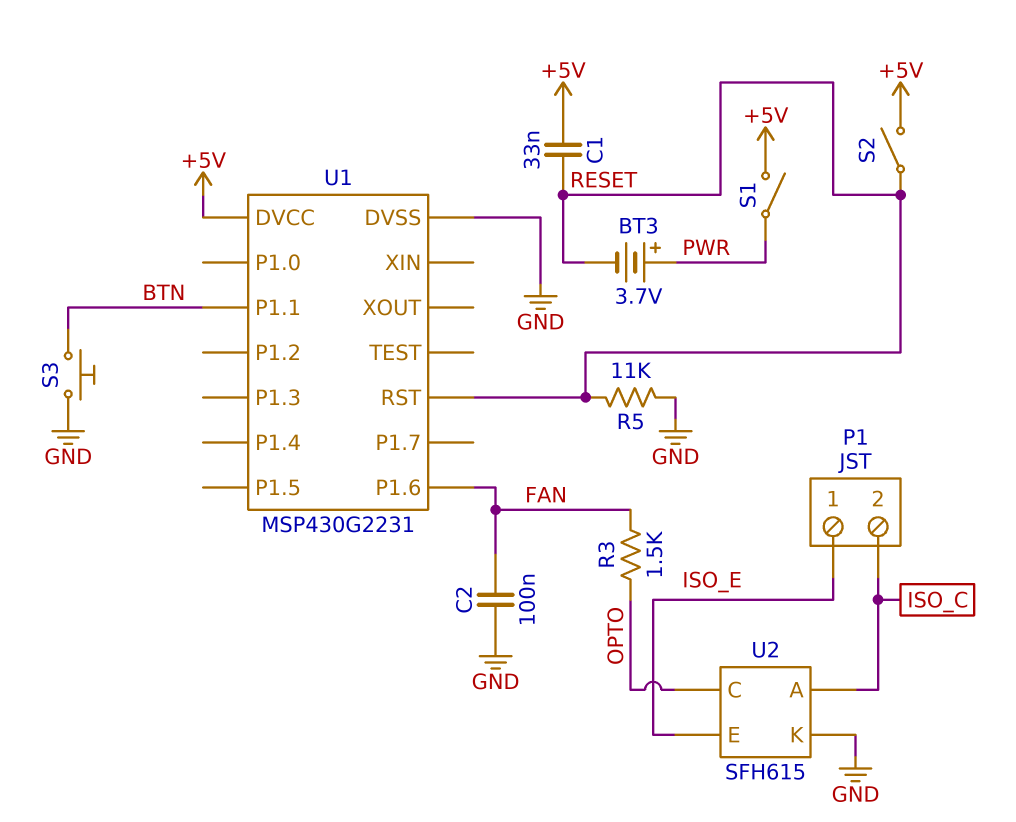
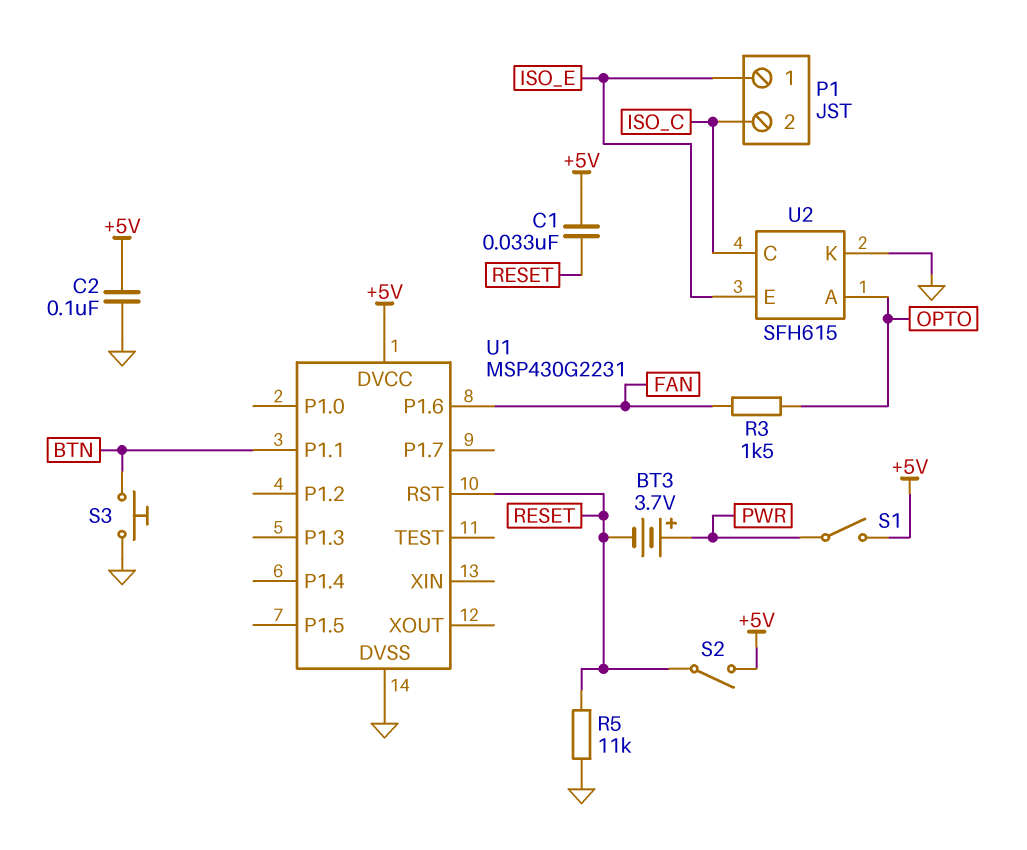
C2: 100nF (FAN, GND) -> 100nF (+5V, GND)
U2 pin A: ISO_C -> OPTO
U2 pin C: OPTO -> ISO_C

